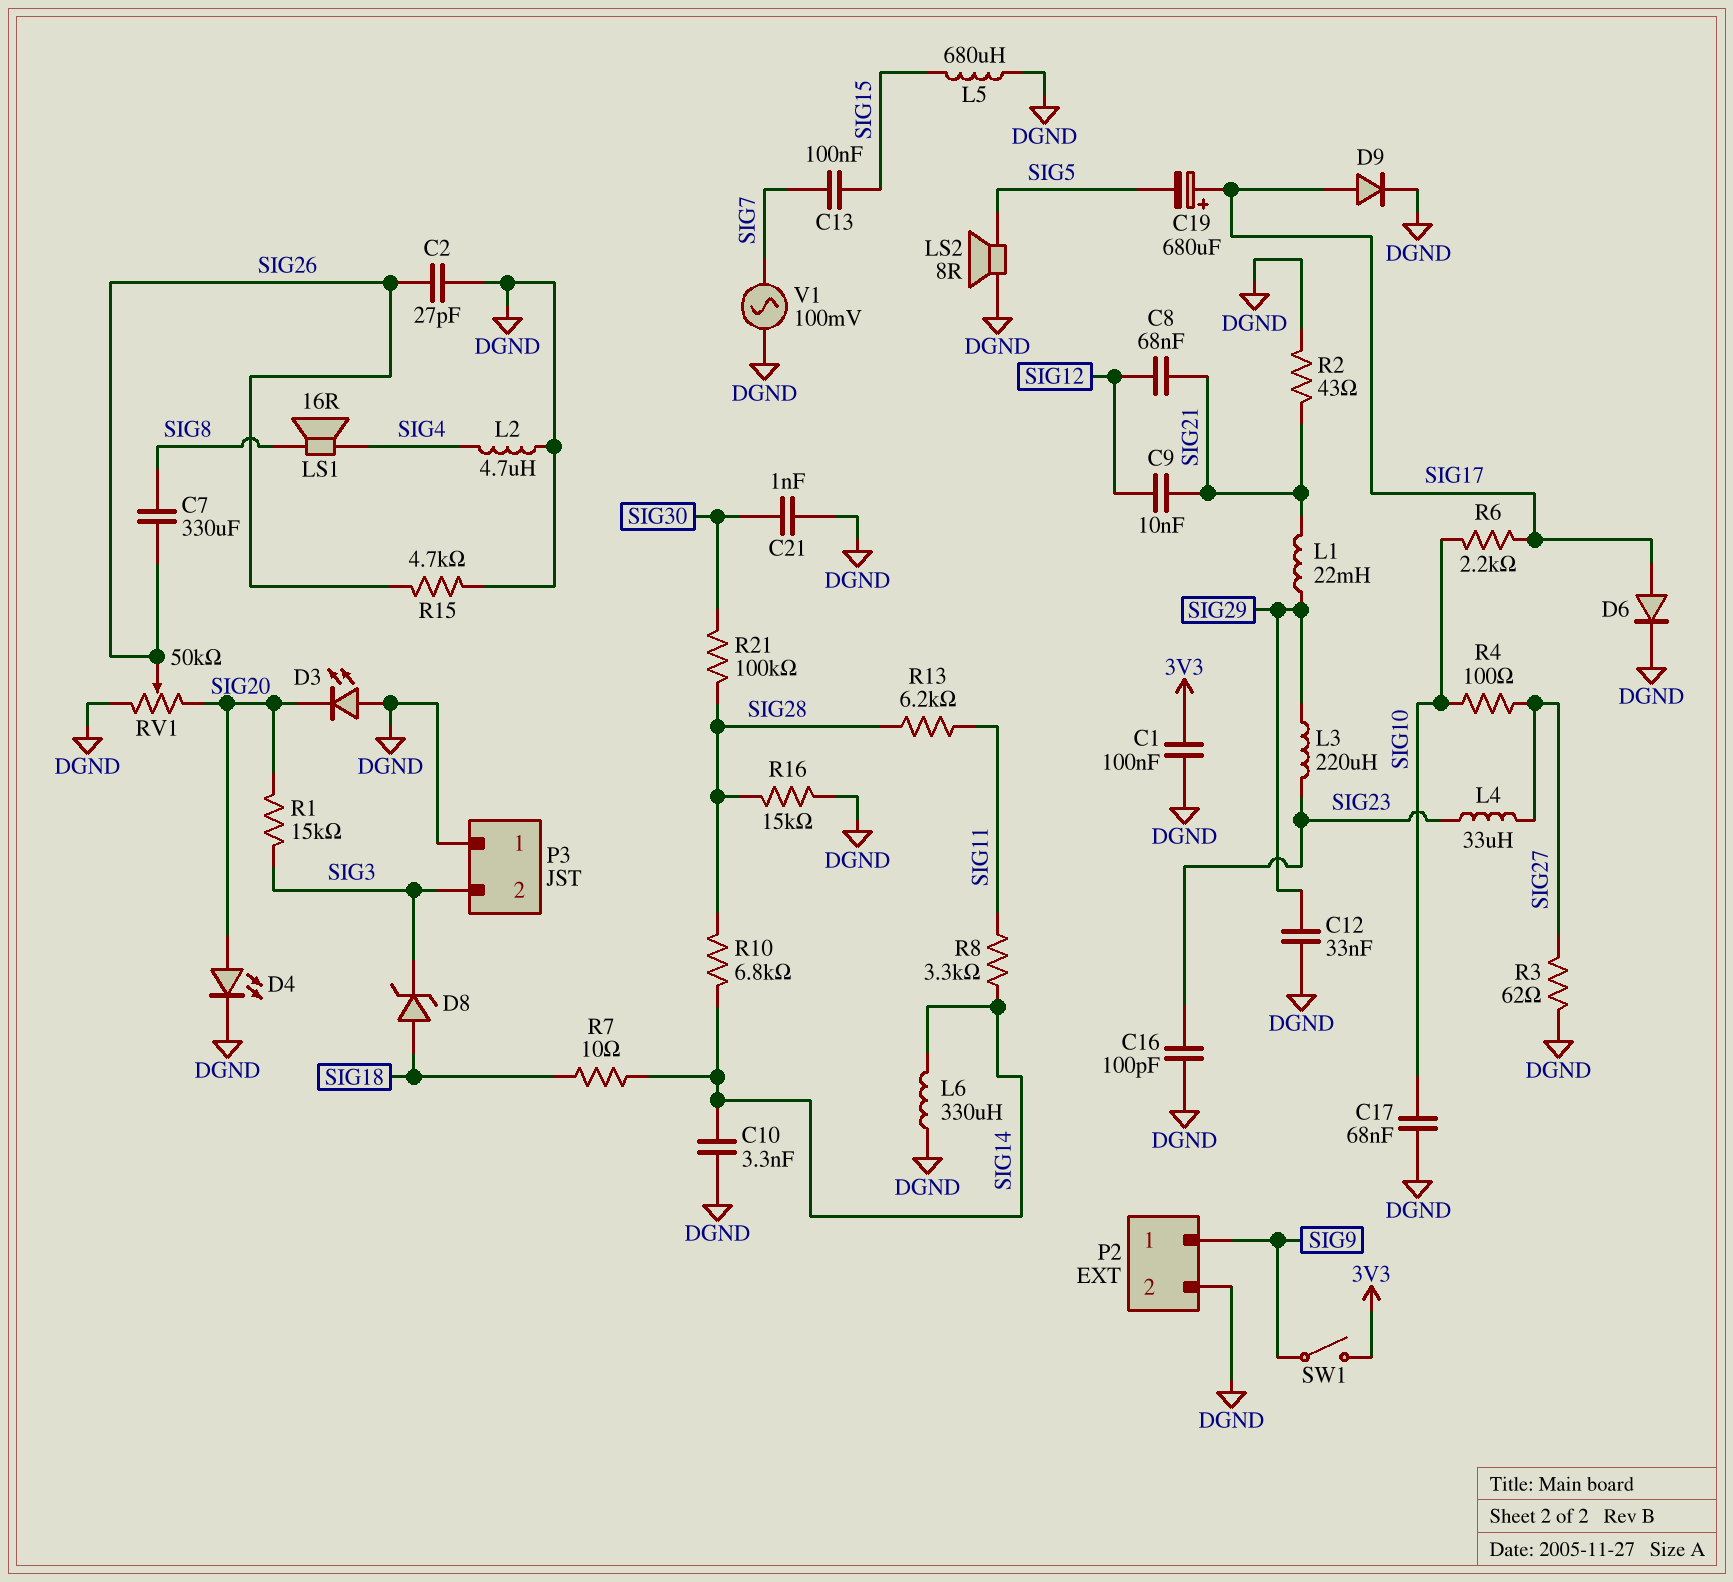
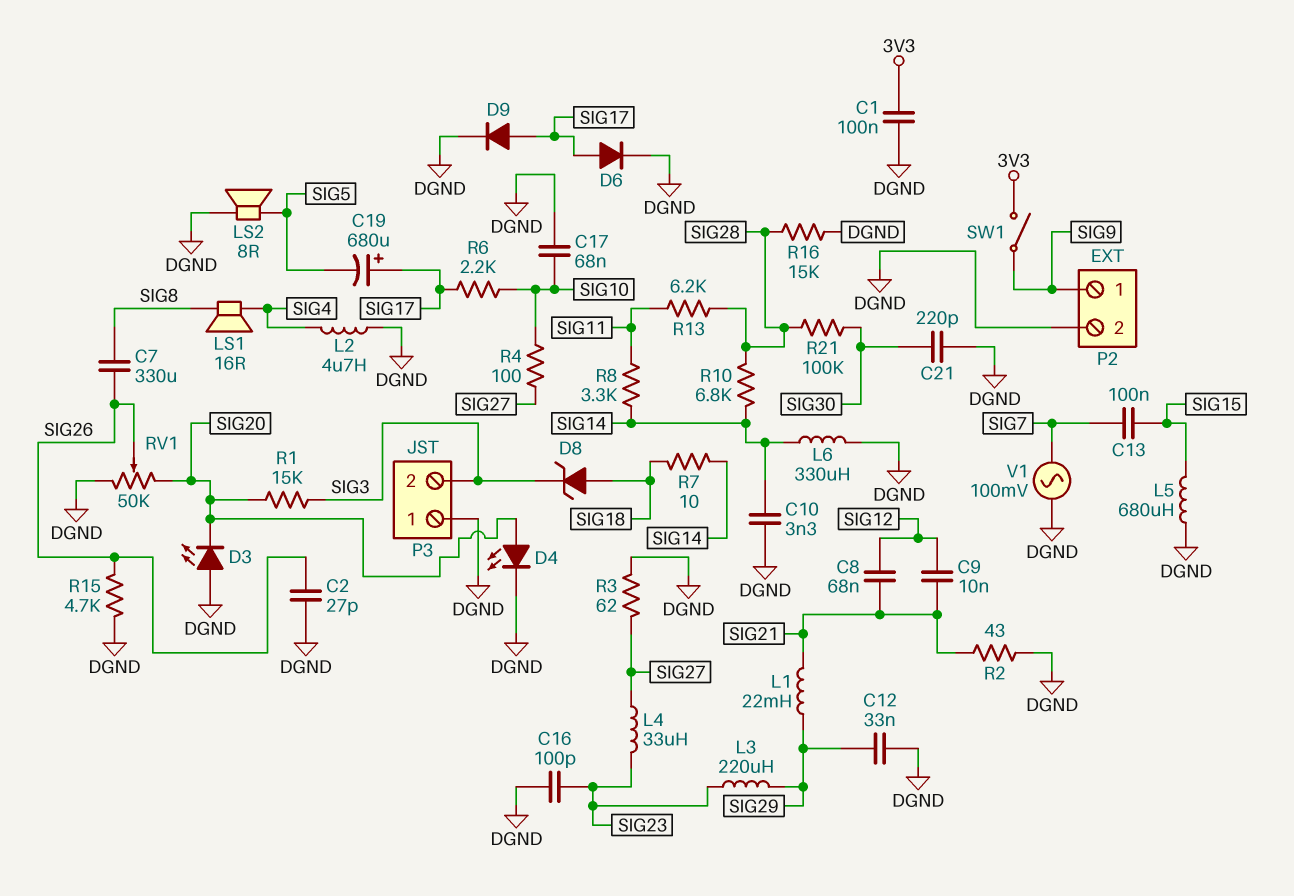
C21: 1nF (DGND, SIG30) -> 220pF (DGND, SIG30)

